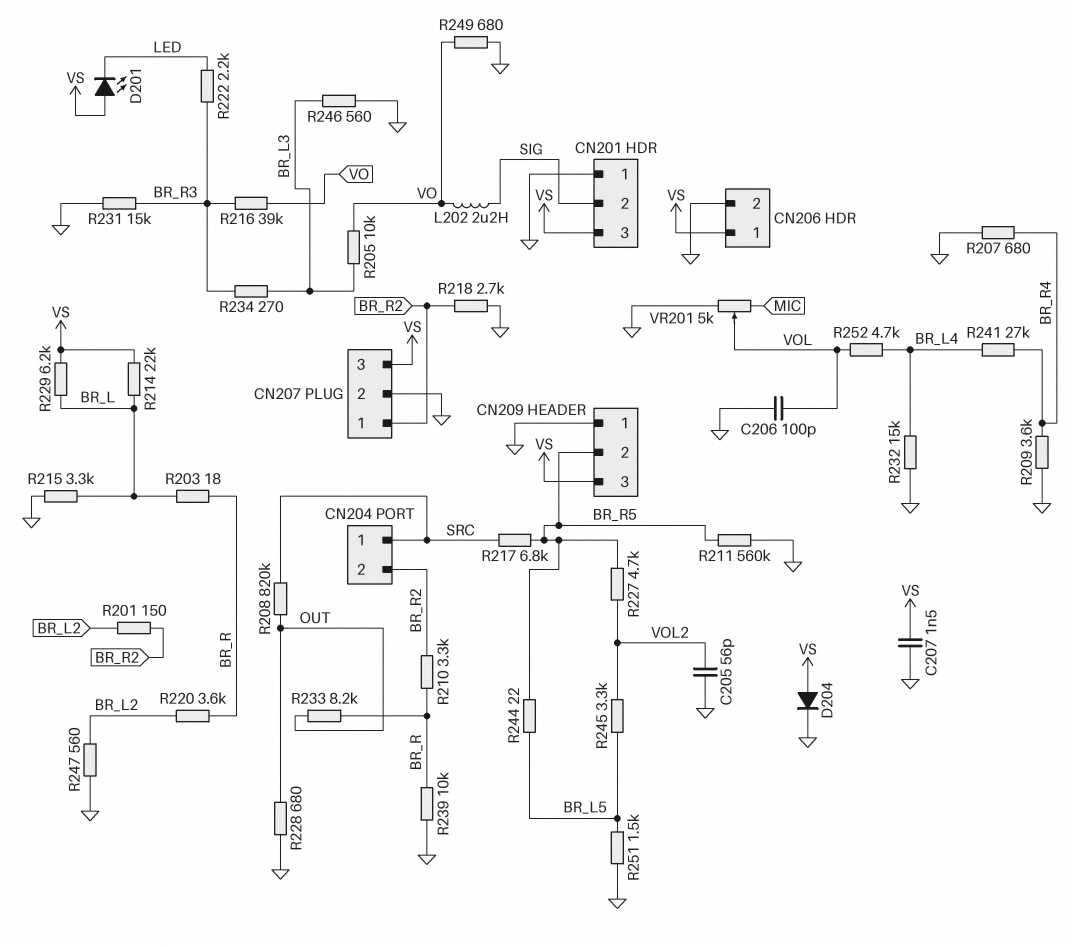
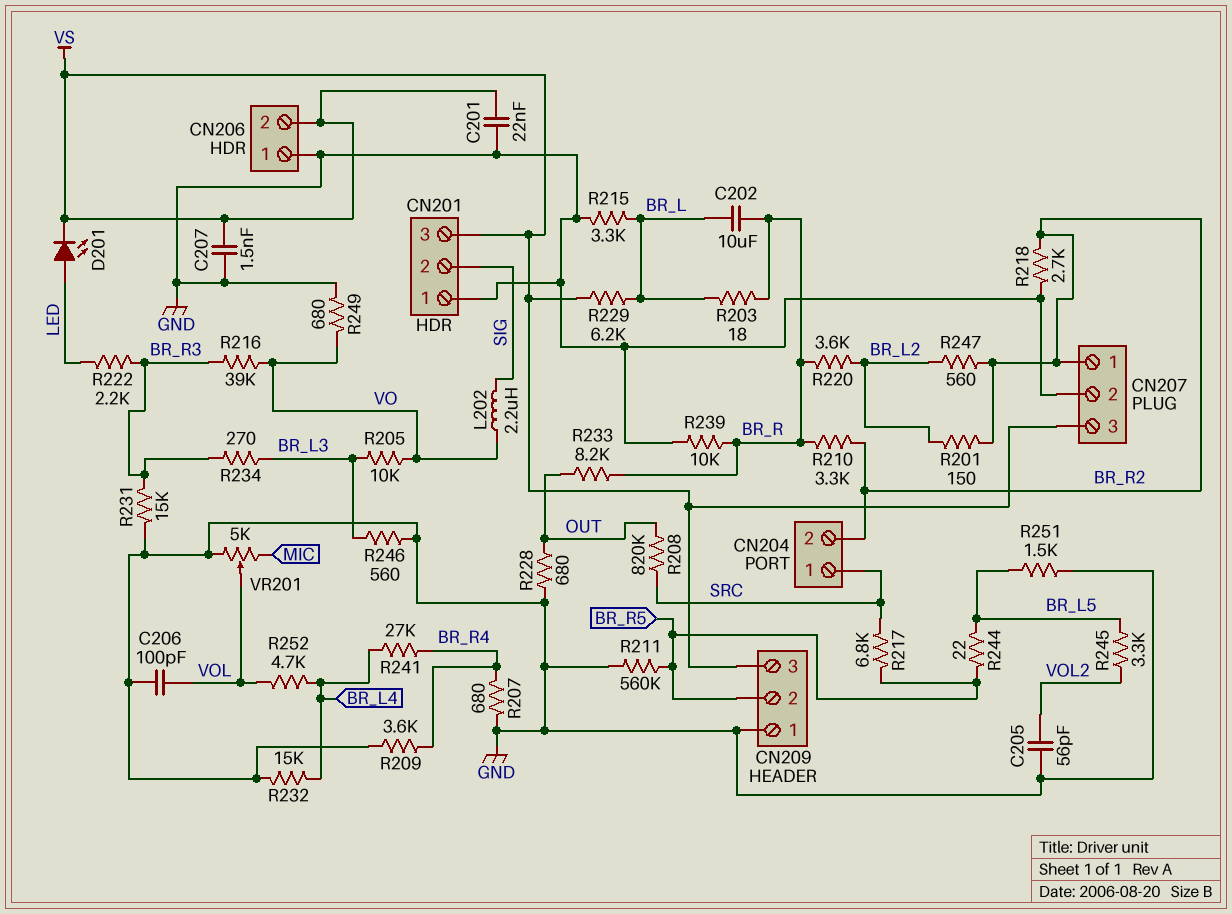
C201: none -> 22nF (GND, VS)
C202: none -> 10uF (BR_L, BR_R)
CN206 pin 1: VS -> GND
CN206 pin 2: GND -> VS
D201: LED (A VS, K LED) -> LED (A LED, K VS)
D204: diode (A VS, K GND) -> none
R214: 22k (BR_L, VS) -> none
R227: 4.7k (BR_R5, VOL2) -> none
R247: 560 (BR_L2, GND) -> 560 (BR_L2, BR_R2)

